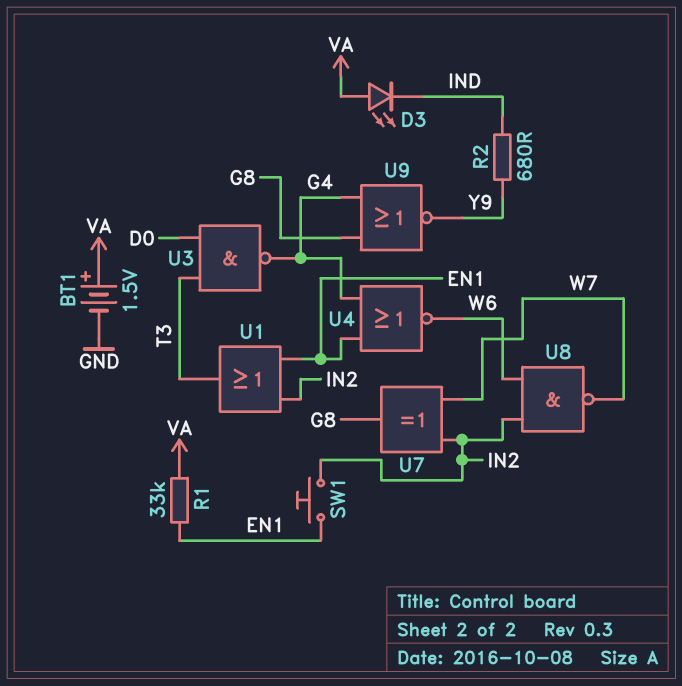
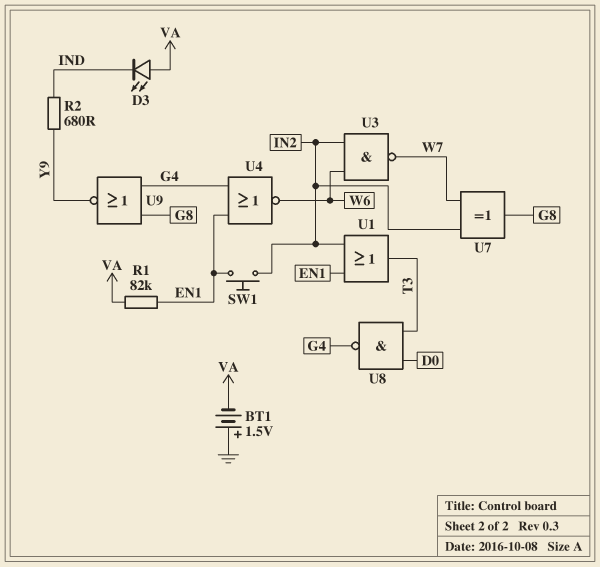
BT1: 1.5V (plus VA, minus GND) -> 1.5V (plus GND, minus VA)
R1: 33k (EN1, VA) -> 82k (EN1, VA)
U3: NAND (in D0, in T3, out G4) -> NAND (in IN2, in W6, out W7)
U8: NAND (in IN2, in W6, out W7) -> NAND (in D0, in T3, out G4)

